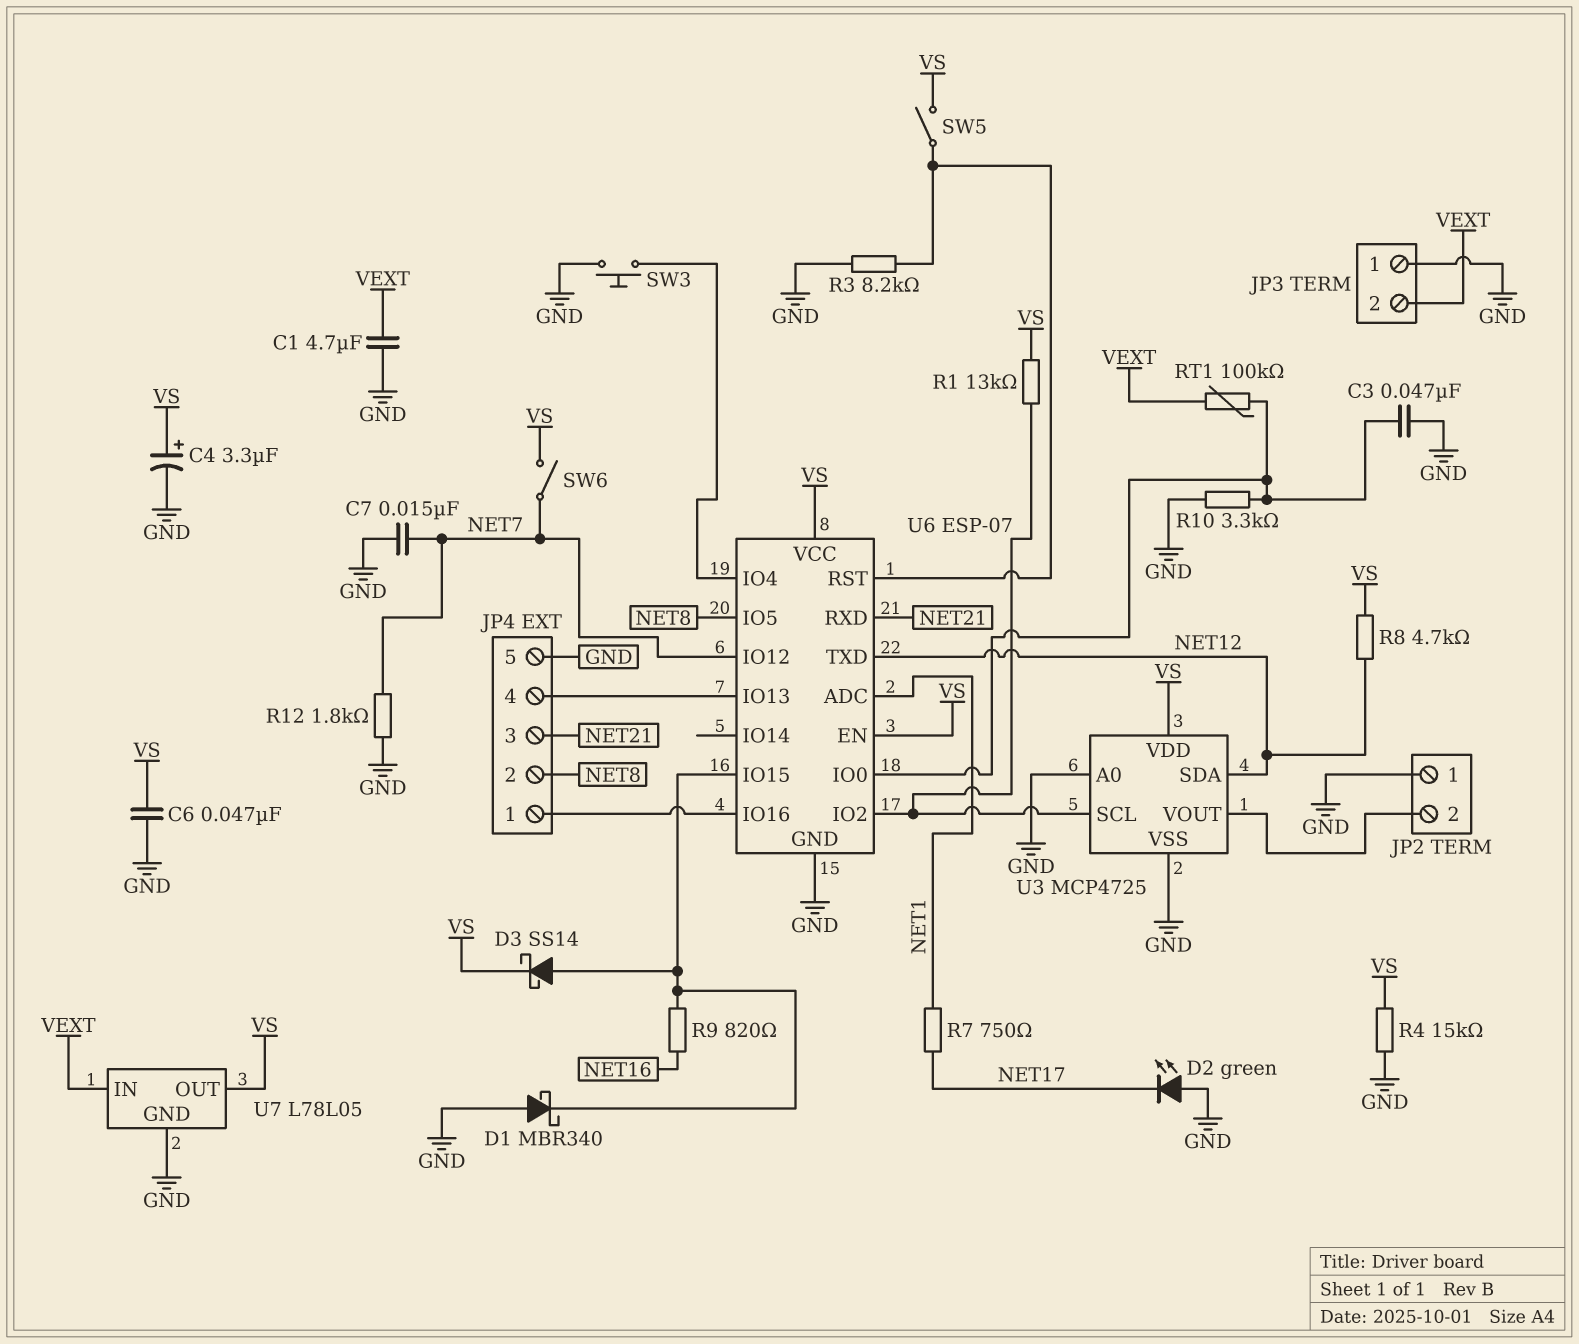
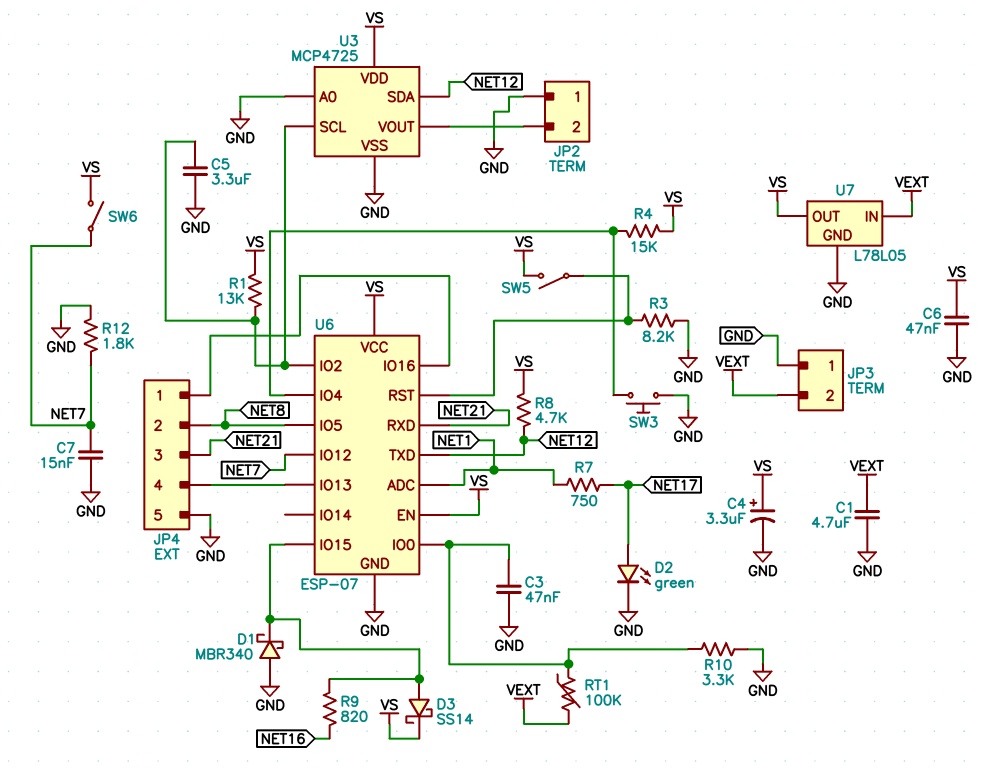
C5: none -> 3.3uF (GND, U3/SCL)
D2: LED green (A GND, K NET17) -> LED green (A NET17, K GND)
R4: 15k (GND, VS) -> 15k (U6/IO4, VS)

